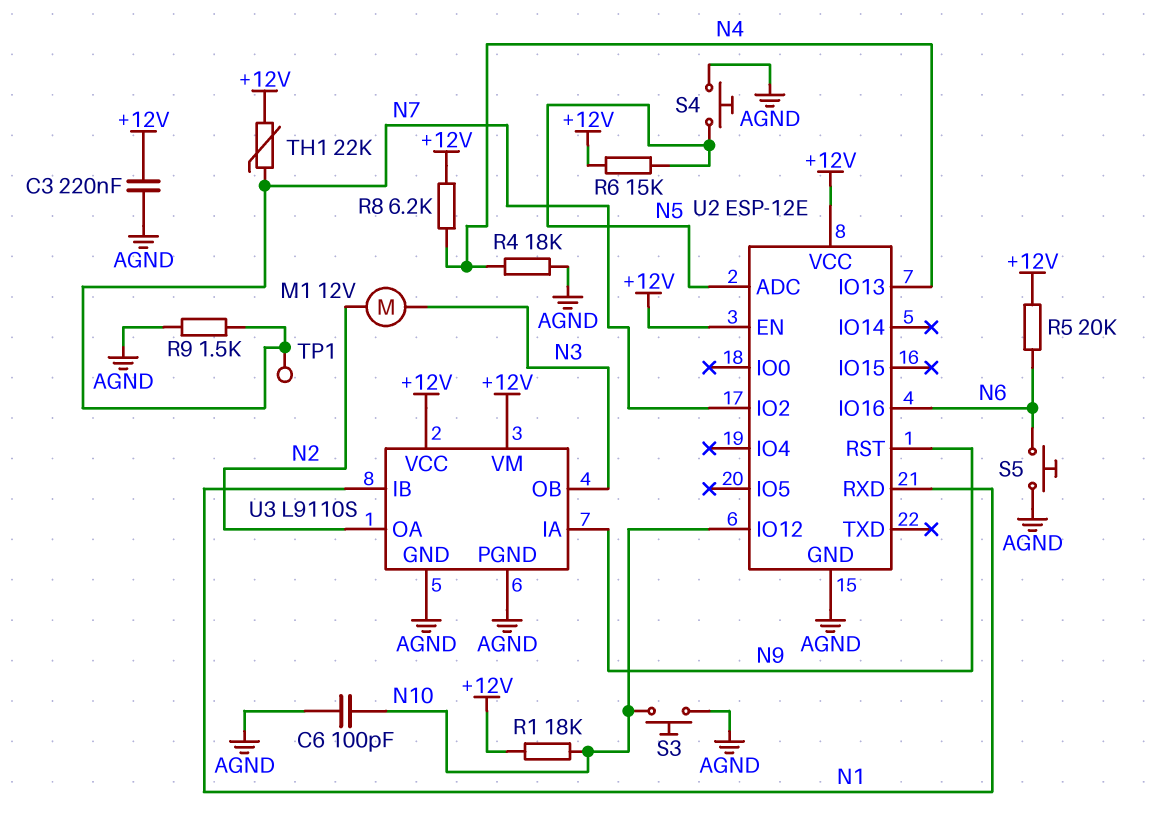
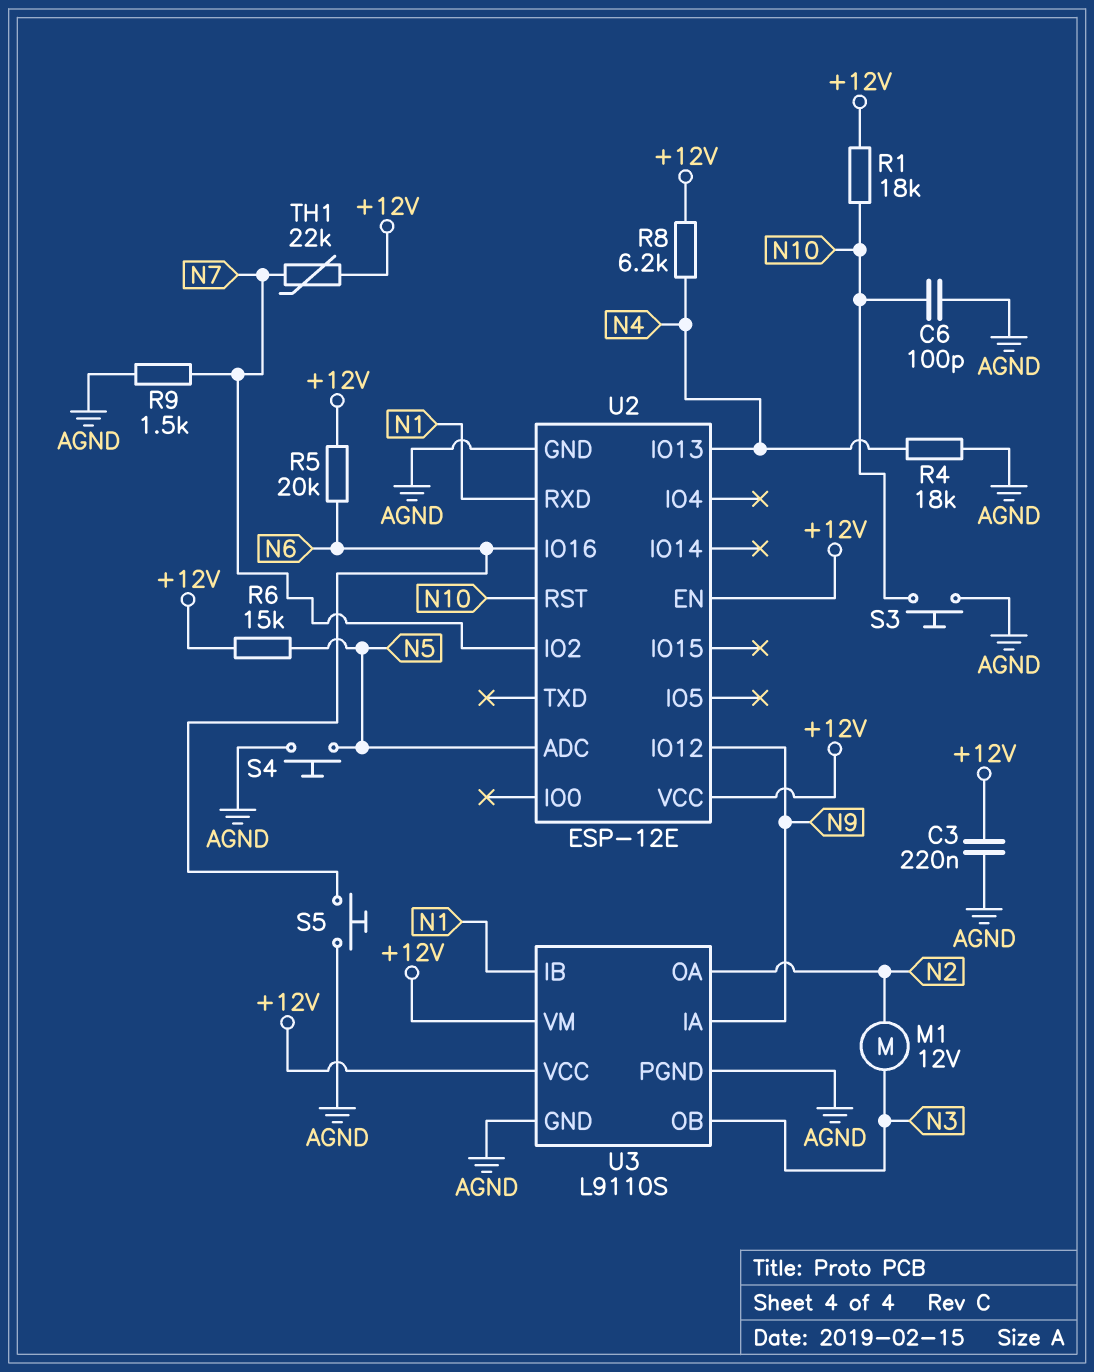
TP1: test point (N7) -> none
U2 pin IO12: N10 -> N9
U2 pin RST: N9 -> N10

